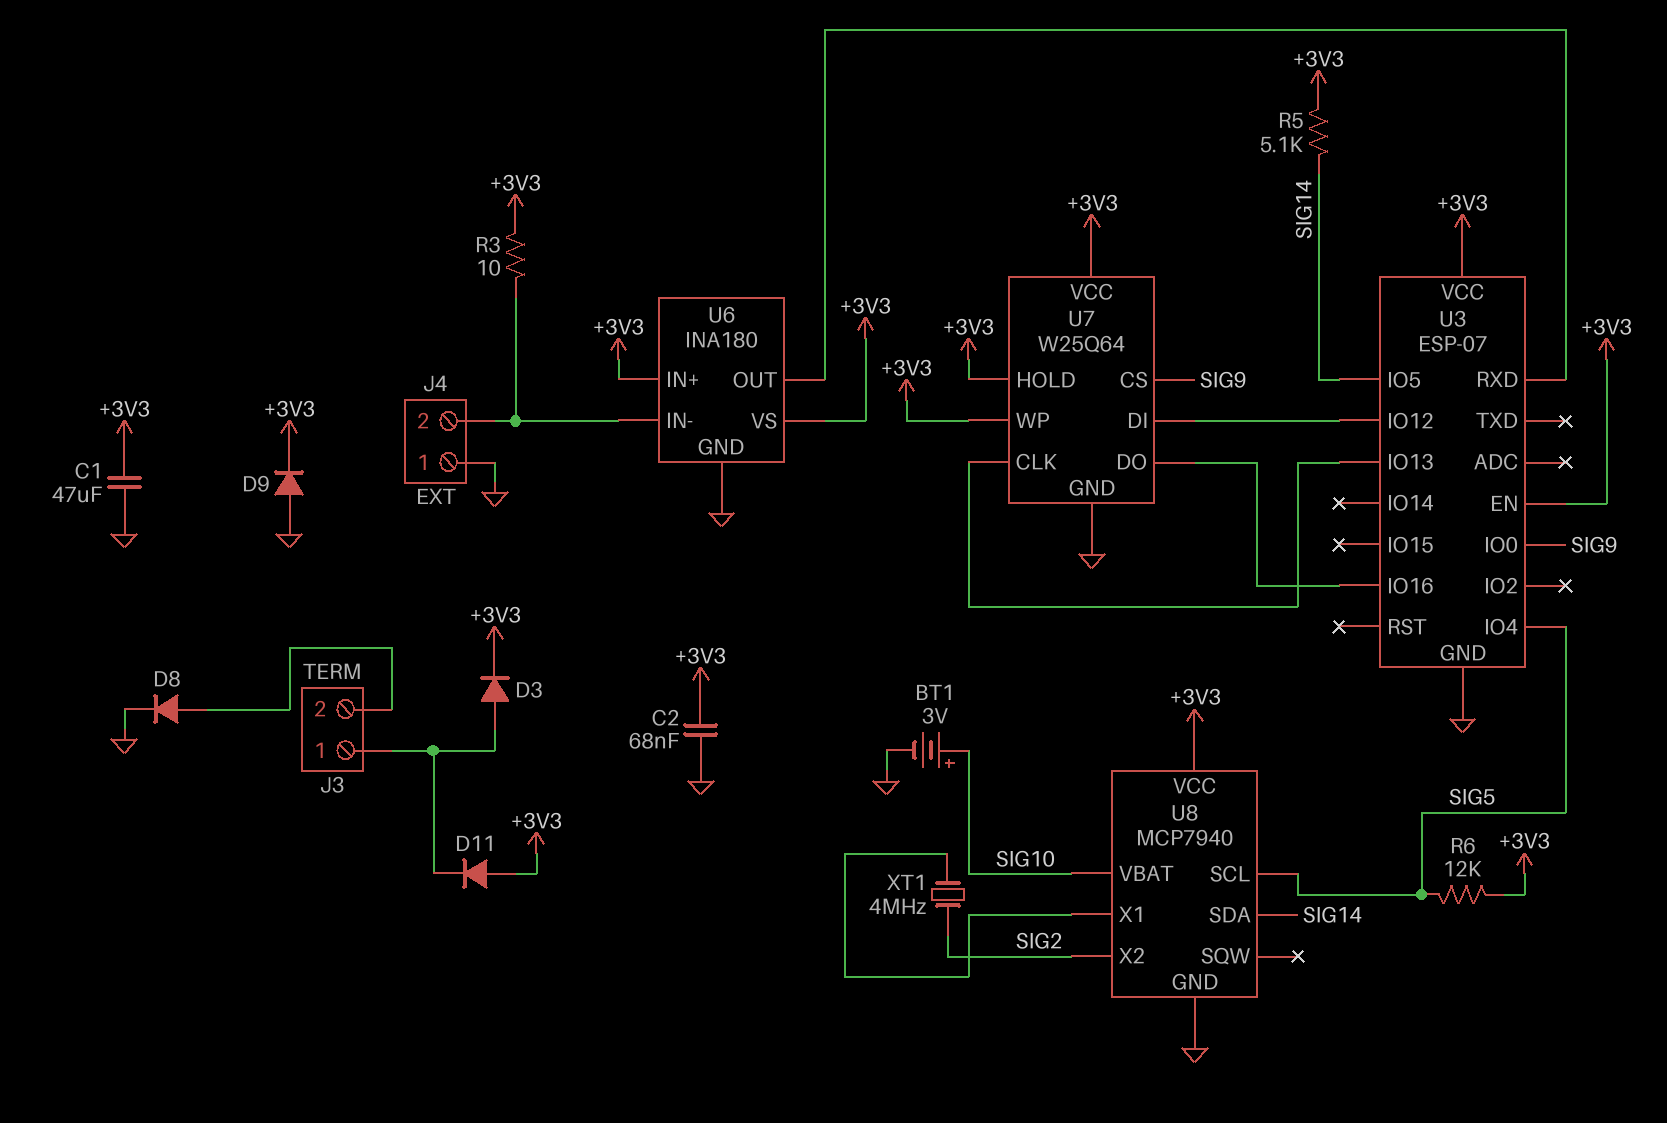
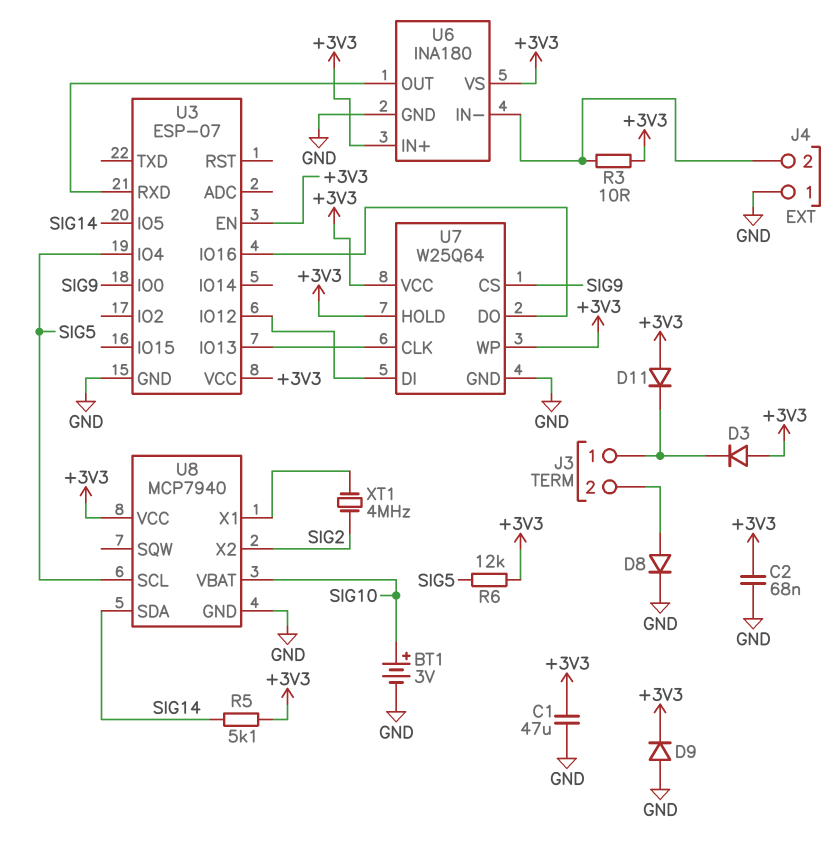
D3: diode (A J3/1, K +3V3) -> diode (A +3V3, K J3/1)

